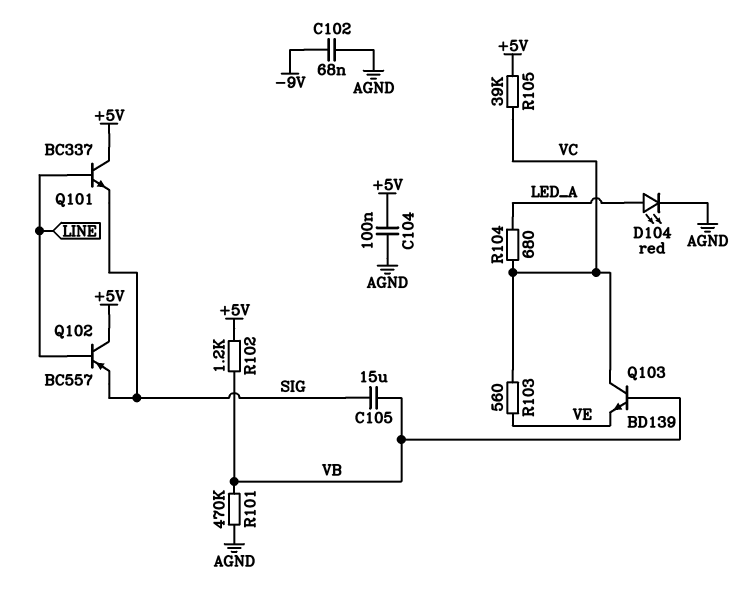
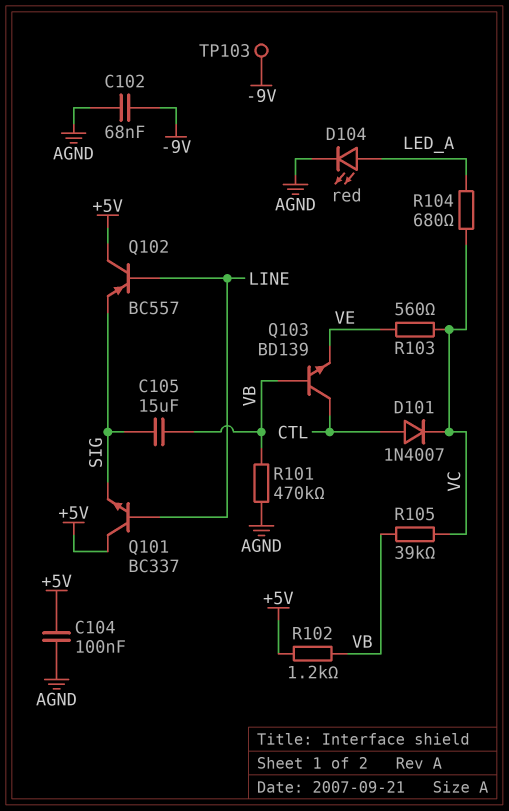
D101: none -> diode 1N4007 (A CTL, K VC)
Q103: NPN BD139 (B VB, C VC, E VE) -> NPN BD139 (B VB, C CTL, E VE)
R105: 39k (+5V, VC) -> 39k (VB, VC)
TP103: none -> test point (-9V)

